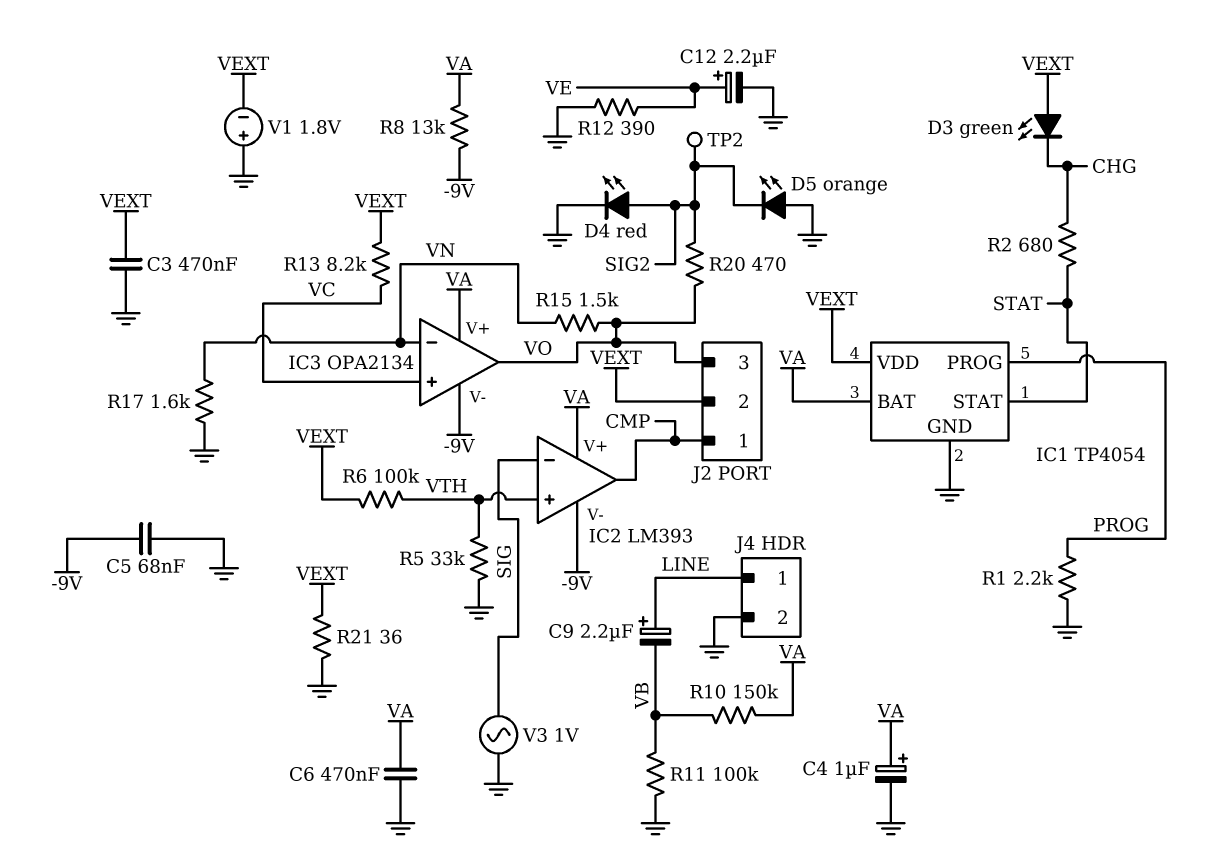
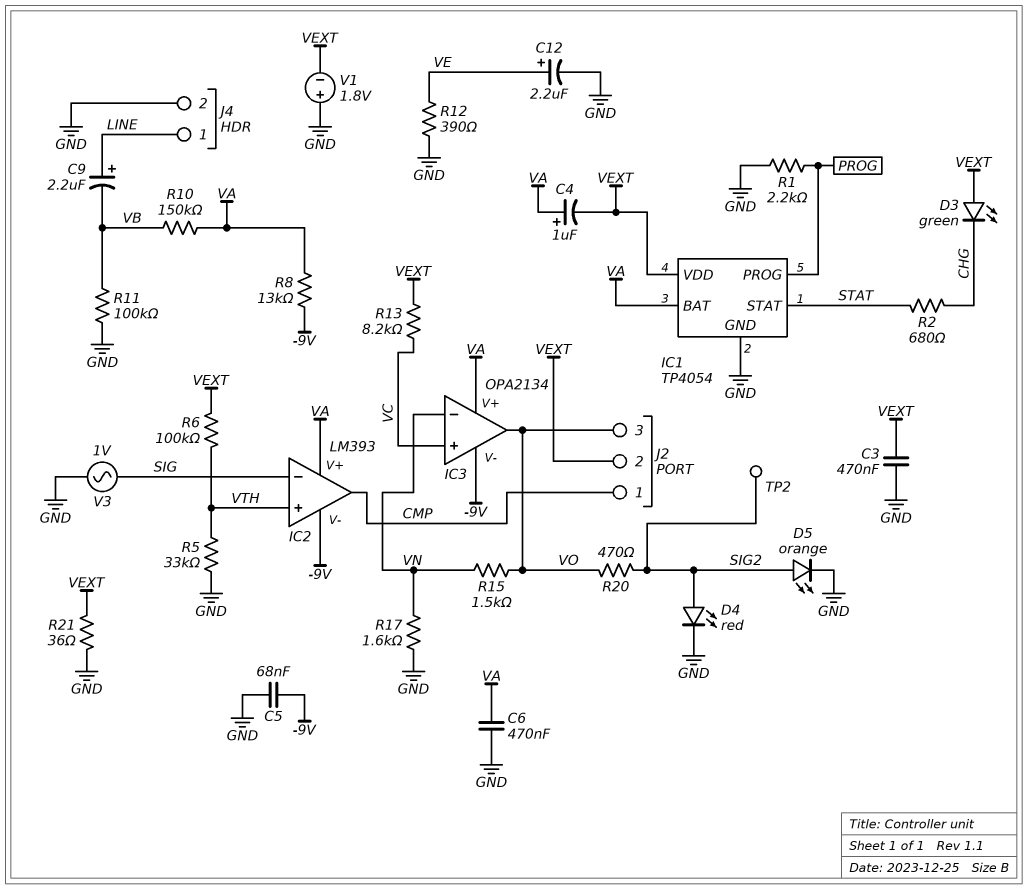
C4: 1uF (plus VA, minus GND) -> 1uF (plus VA, minus VEXT)
D5: LED orange (A GND, K SIG2) -> LED orange (A SIG2, K GND)

